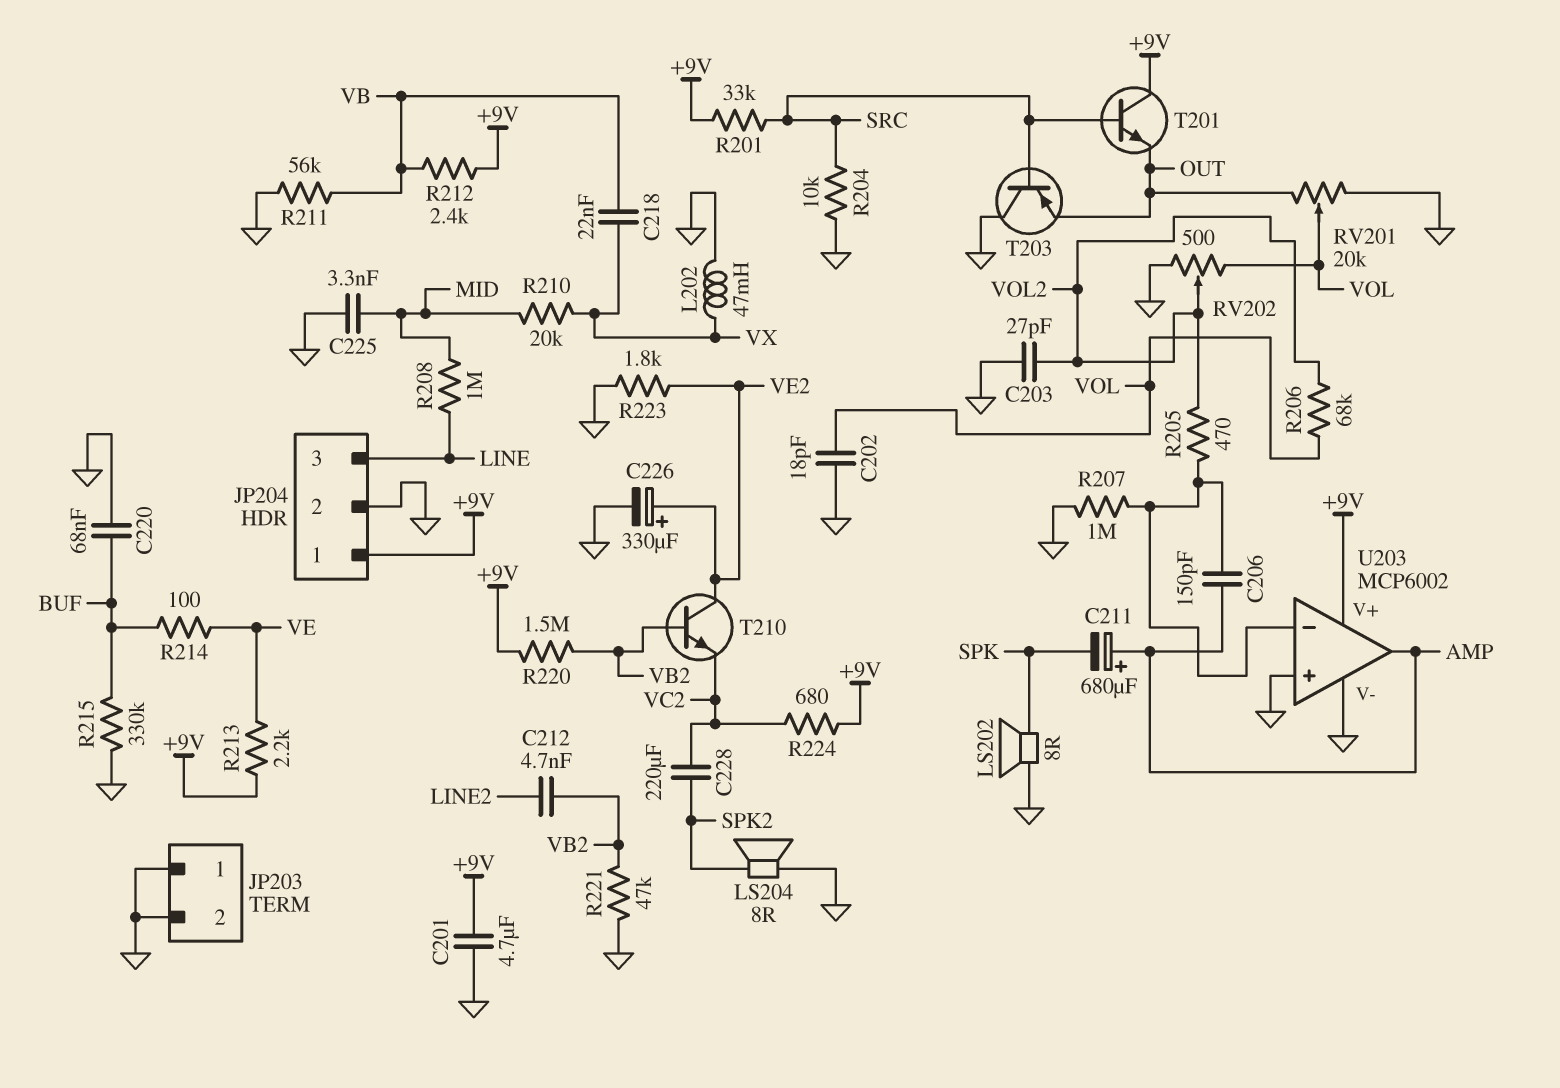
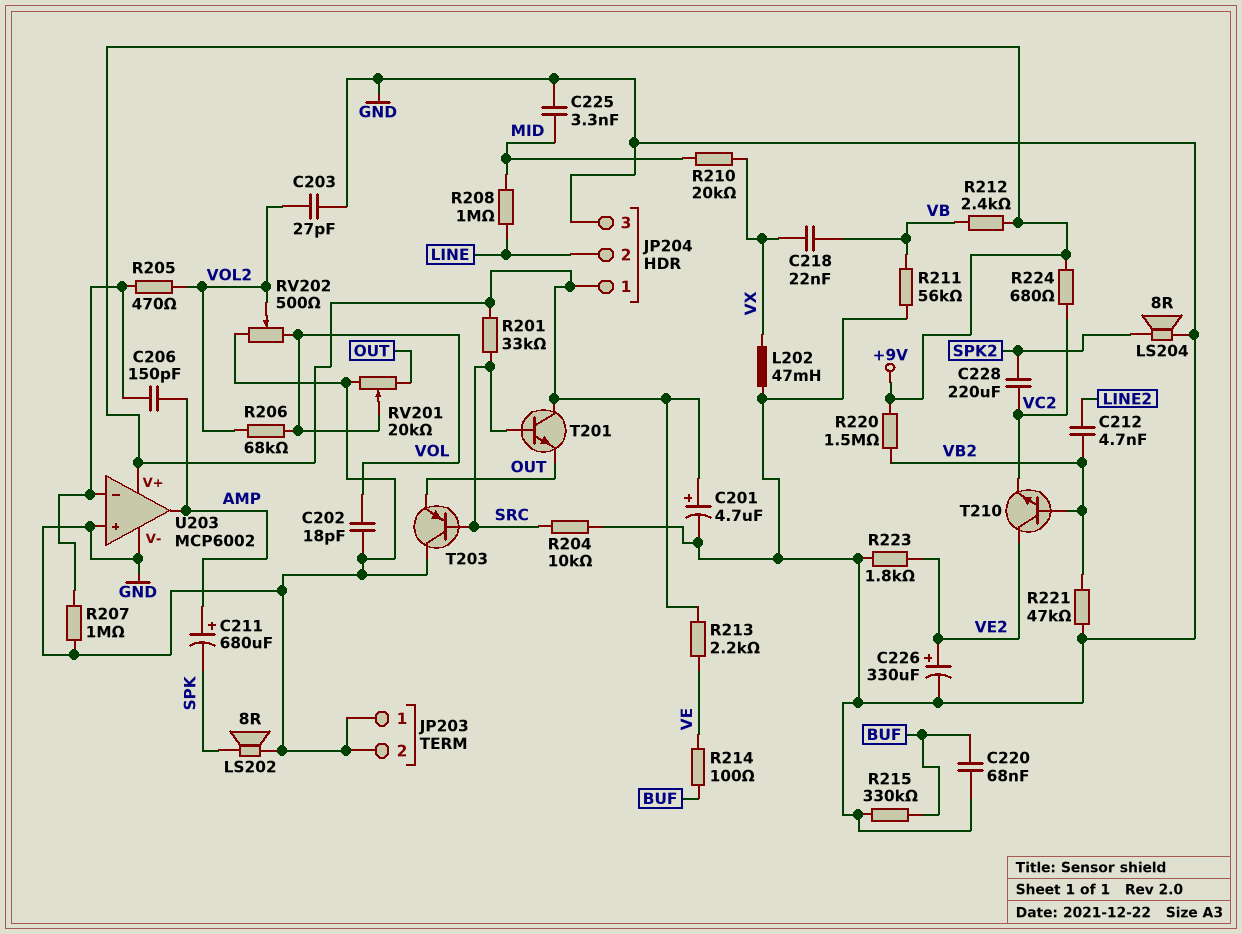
C201: 4.7uF (+9V, GND) -> 4.7uF (plus +9V, minus GND)
JP204 pin 2: GND -> LINE
JP204 pin 3: LINE -> GND

